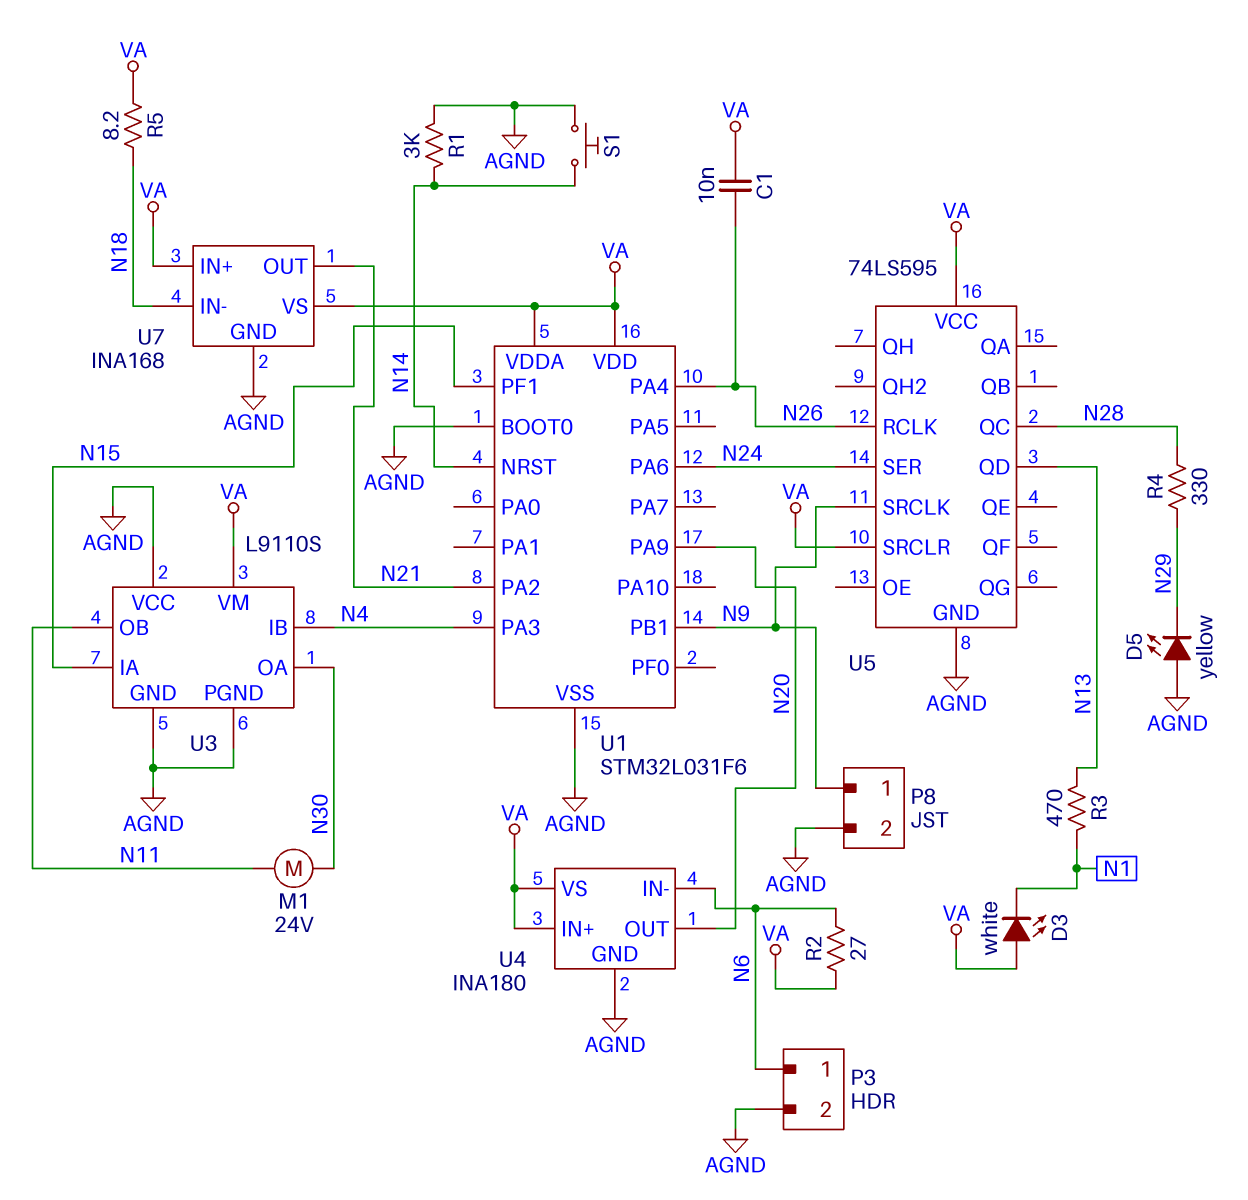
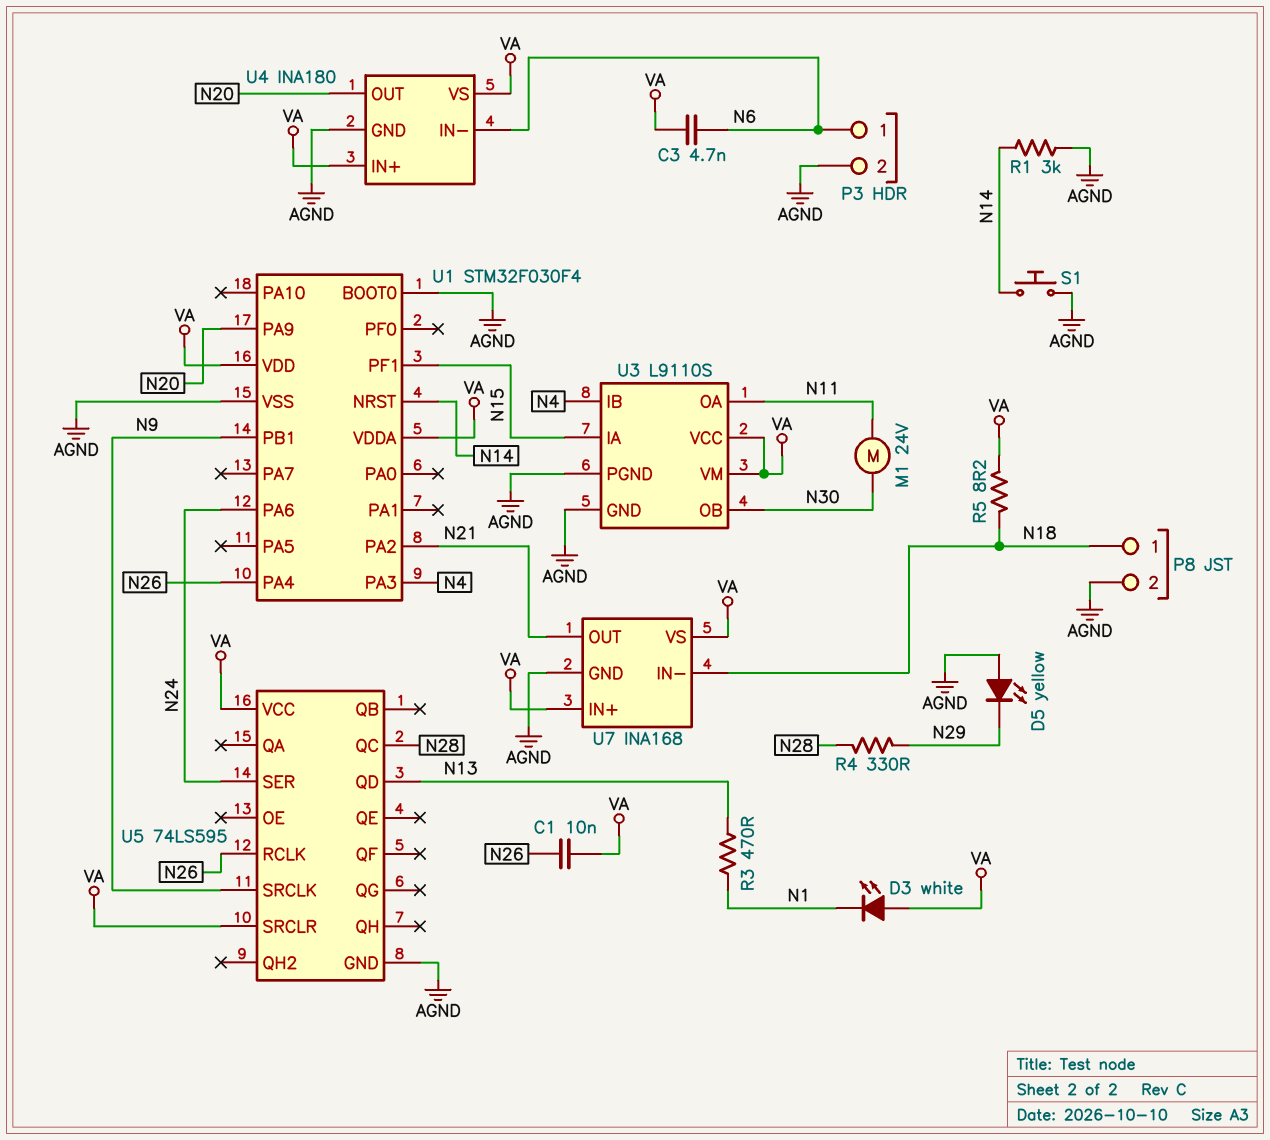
C3: none -> 4.7nF (N6, VA)
P8 pin 1: N9 -> N18
R2: 27 (N6, VA) -> none
U1: STM32L031F6 -> STM32F030F4
U3 pin OA: N30 -> N11
U3 pin OB: N11 -> N30
U3 pin VCC: AGND -> VA

